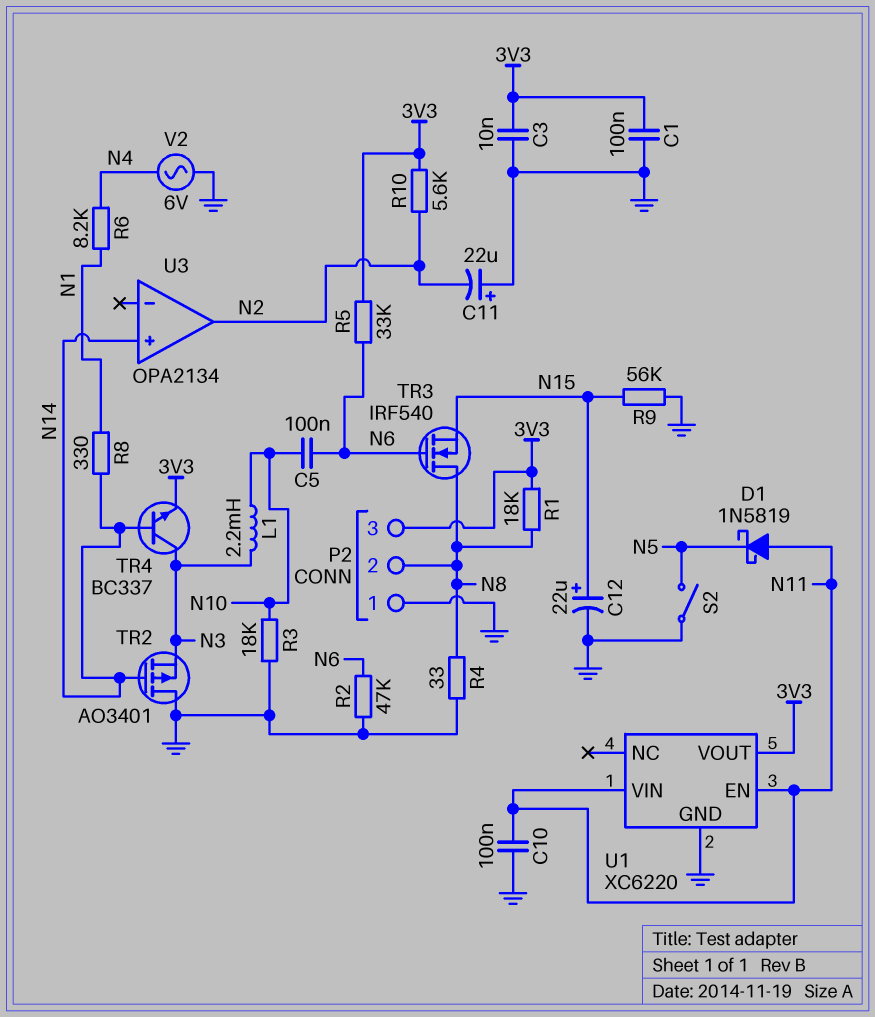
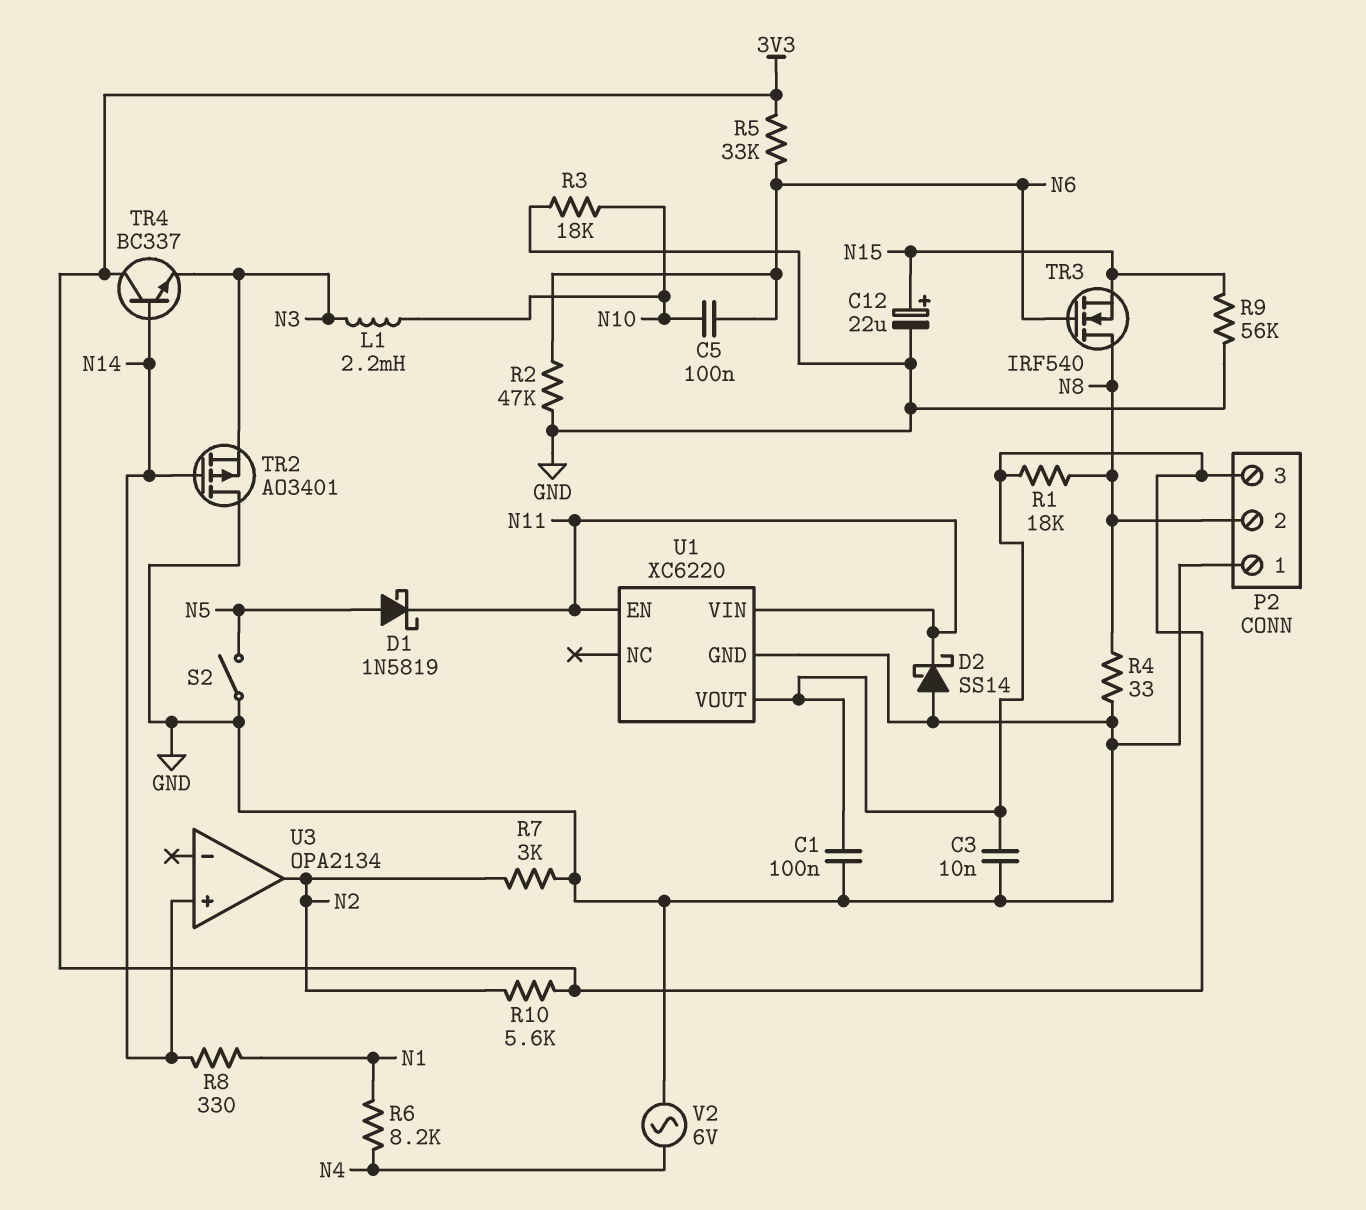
C10: 100nF (GND, N11) -> none
C11: 22uF (plus GND, minus N2) -> none
D1: schottky 1N5819 (A N11, K N5) -> schottky 1N5819 (A N5, K N11)
D2: none -> schottky SS14 (A GND, K N11)
R7: none -> 3k (GND, N2)
TR4: NPN BC337 (B N14, C N3, E 3V3) -> NPN BC337 (B N14, C 3V3, E N3)

